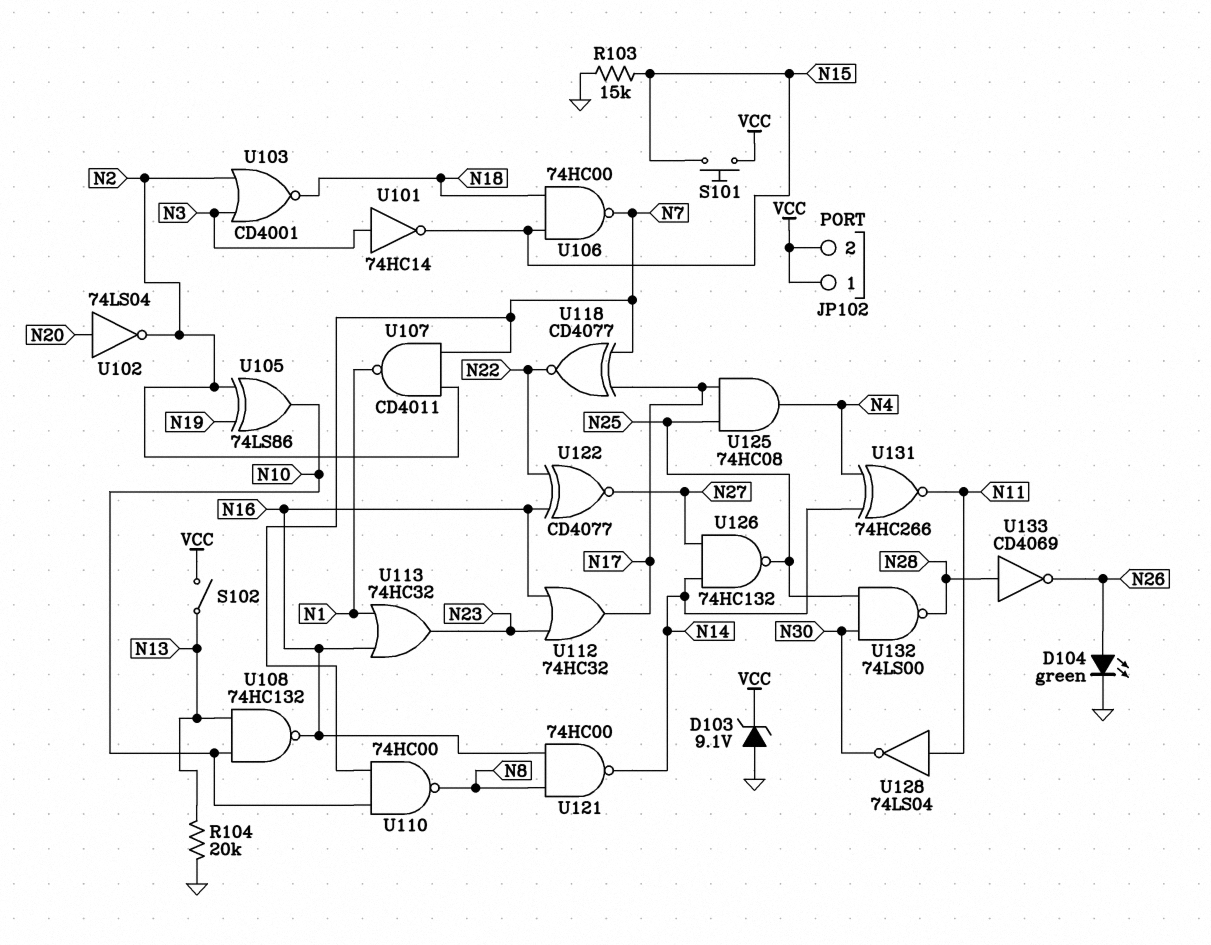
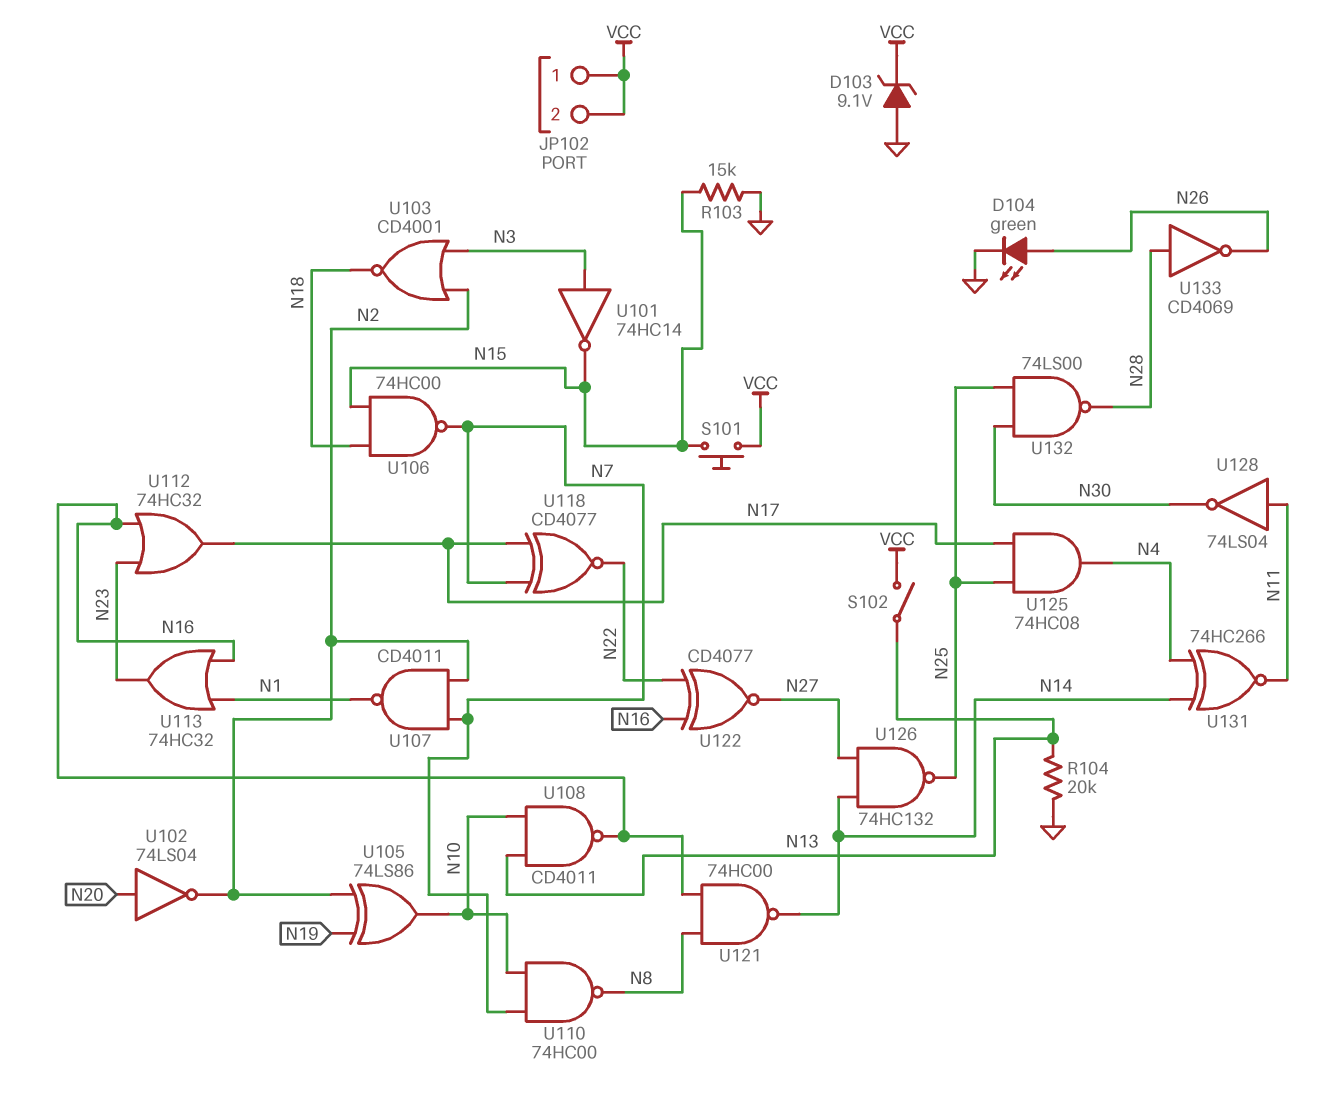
U108: NAND 74HC132 (in N10, in N13, out N16) -> NAND CD4011 (in N10, in N13, out N16)

